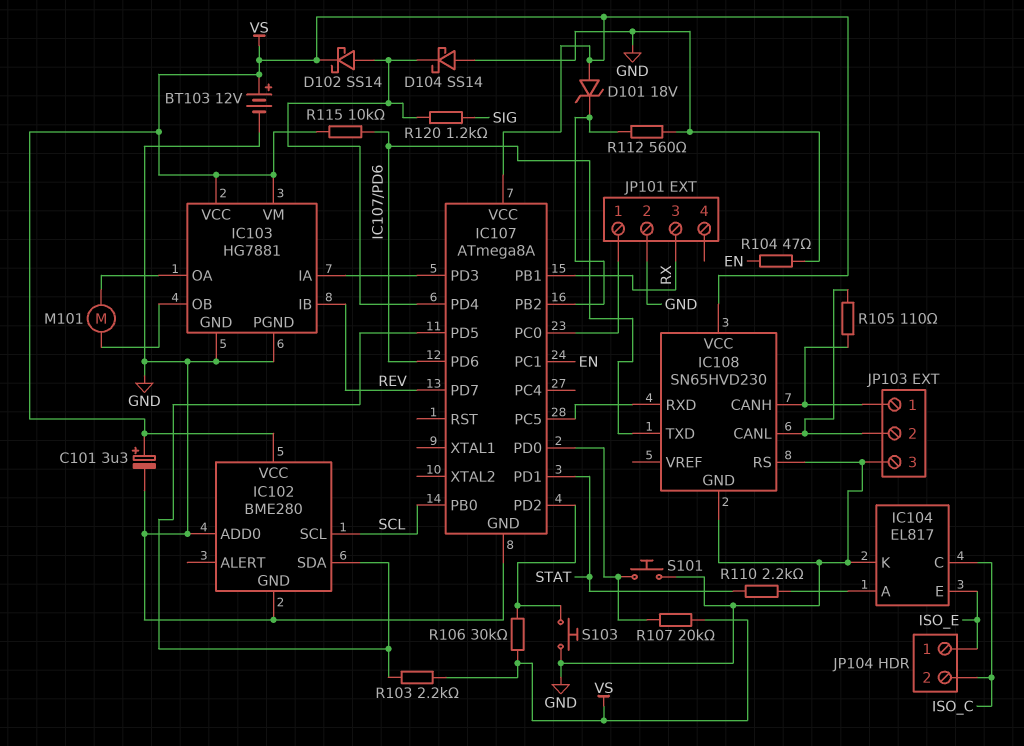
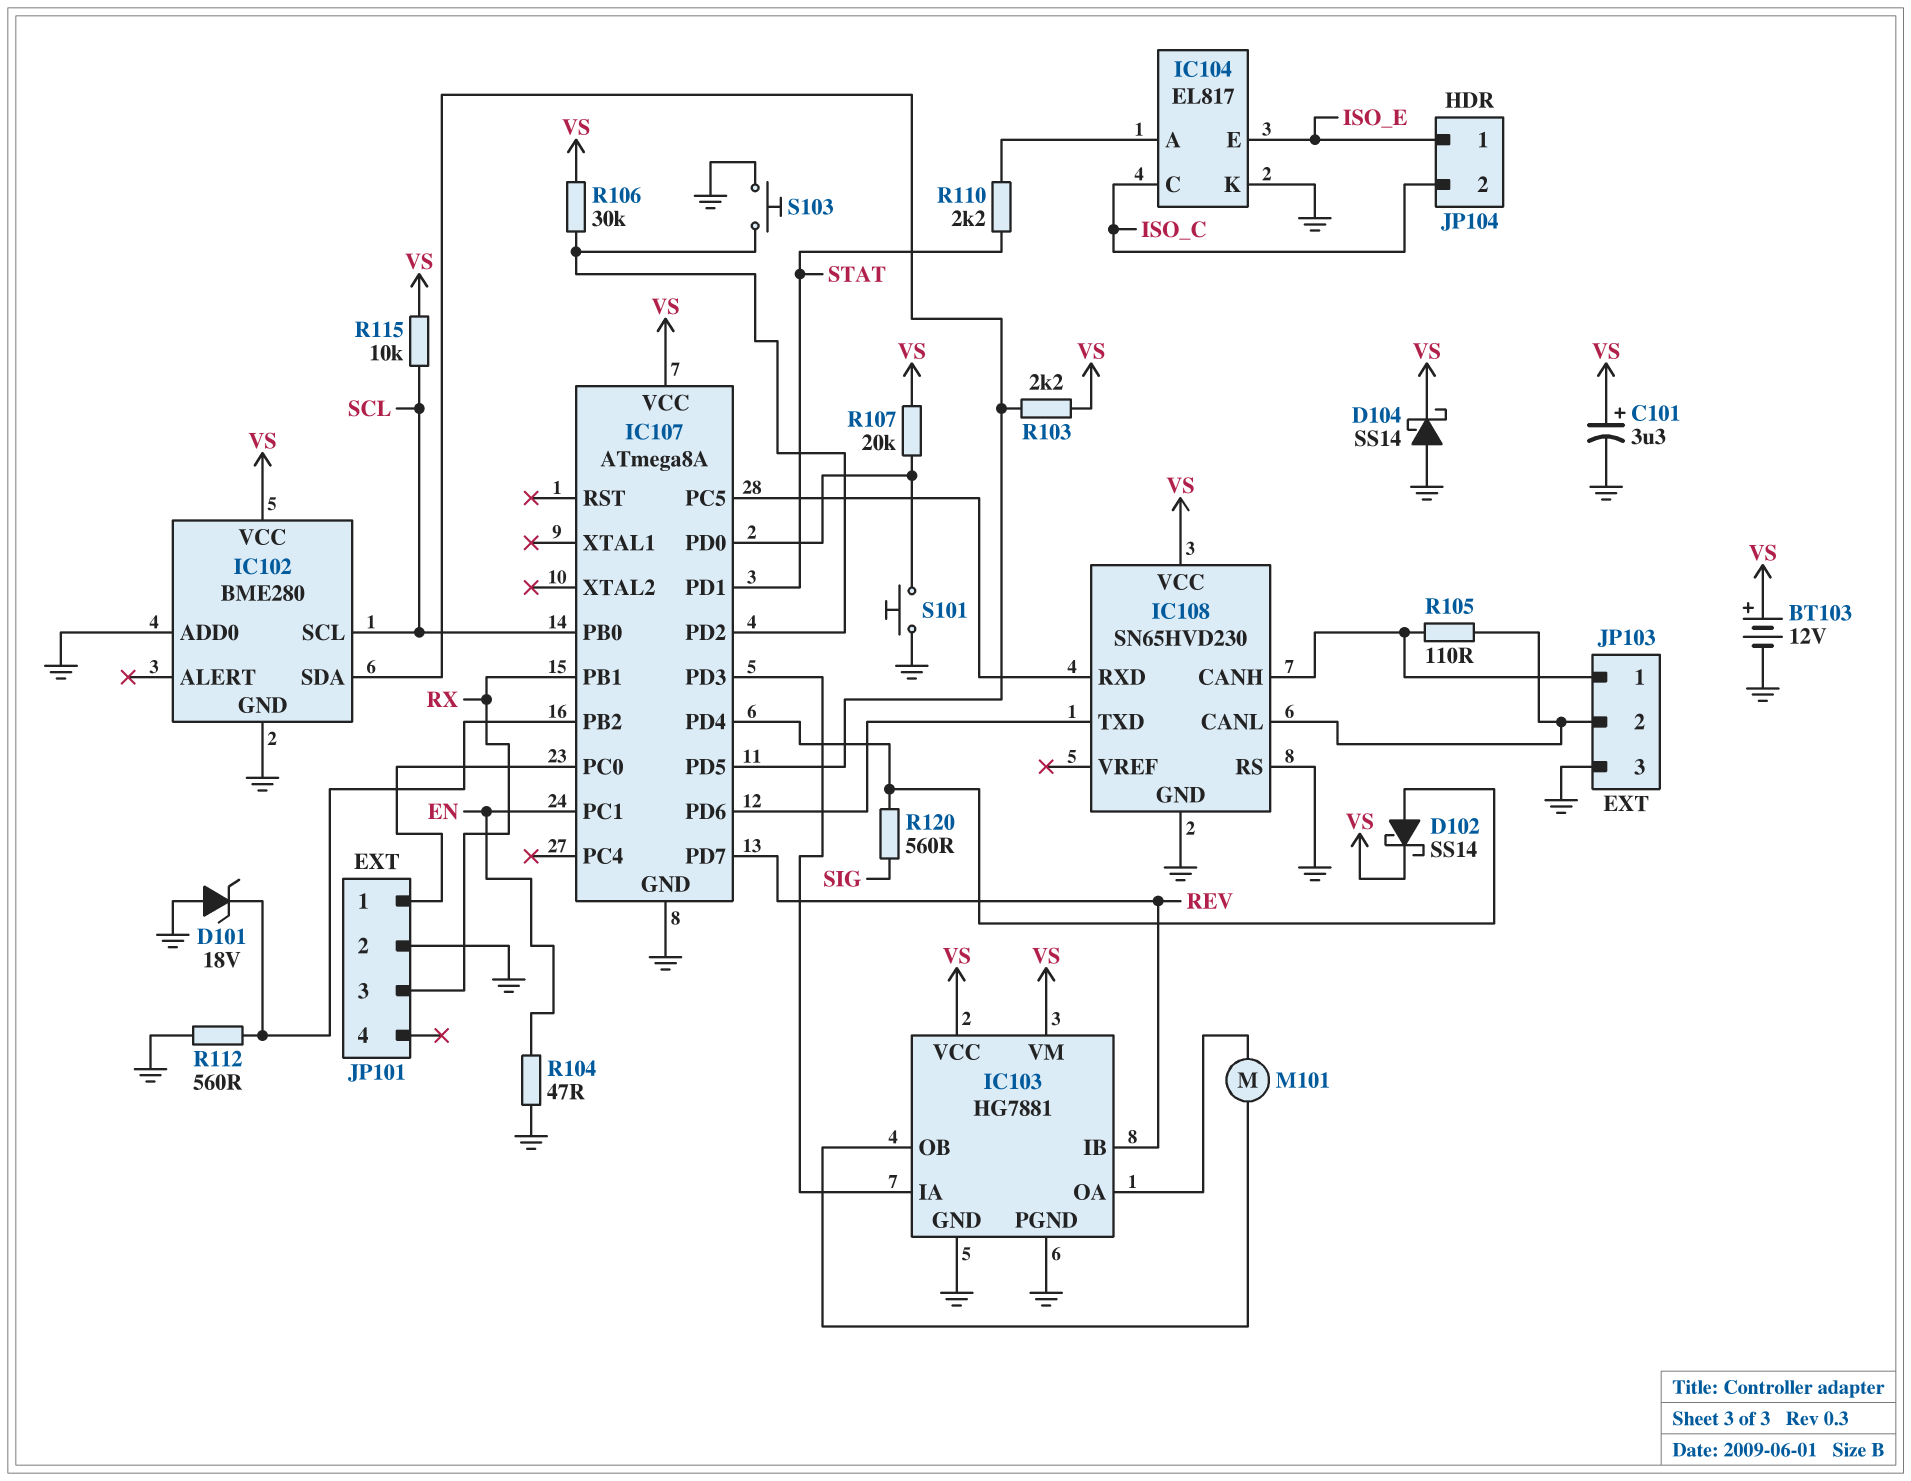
D101: zener 18V (A VS, K IC107/PB2) -> zener 18V (A GND, K IC107/PB2)
D104: schottky SS14 (A GND, K IC107/PD4) -> schottky SS14 (A GND, K VS)
R115: 10k (IC107/PD6, VS) -> 10k (SCL, VS)
R120: 1.2k (IC107/PD4, SIG) -> 560 (IC107/PD4, SIG)

